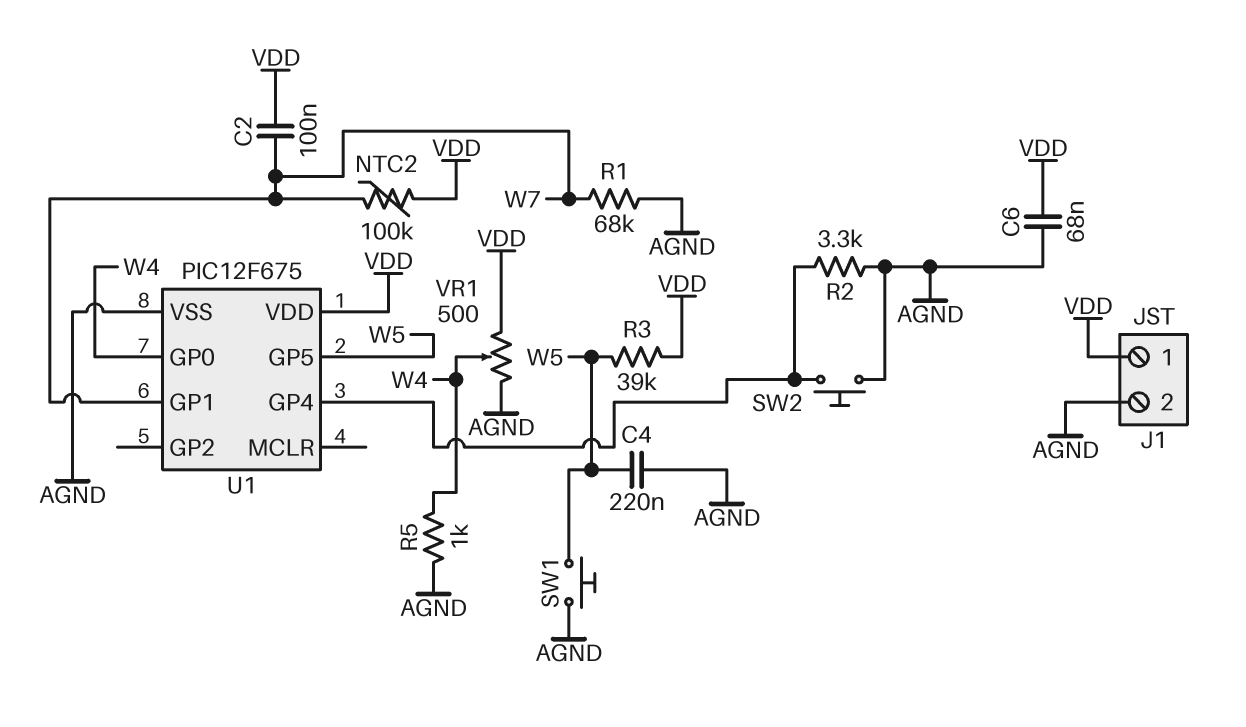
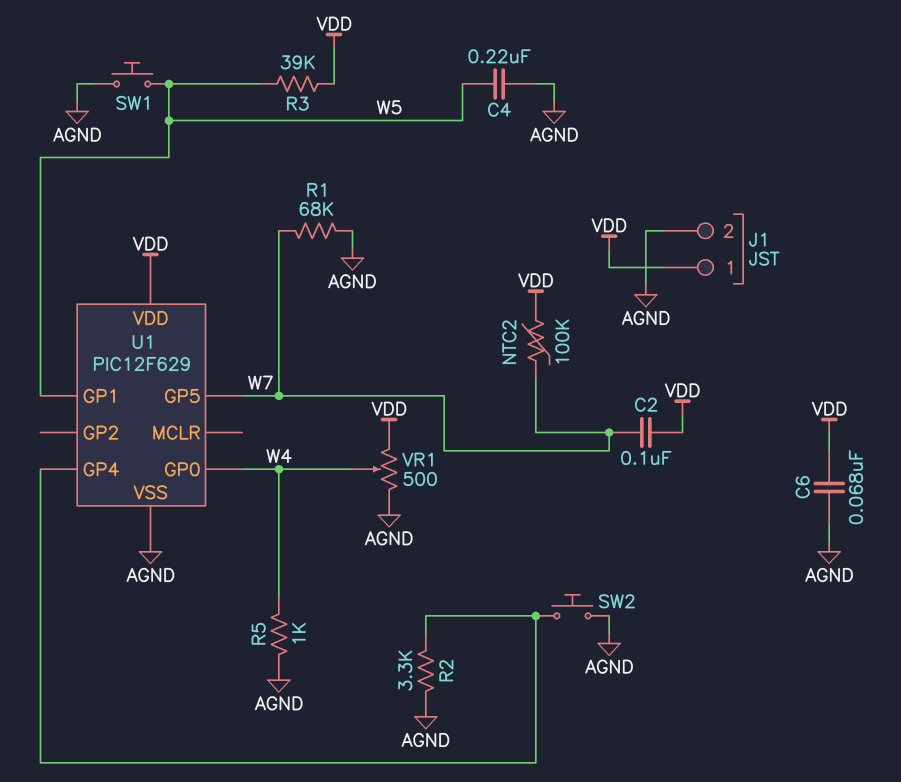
U1: PIC12F675 -> PIC12F629
U1 pin GP1: W7 -> W5
U1 pin GP5: W5 -> W7

